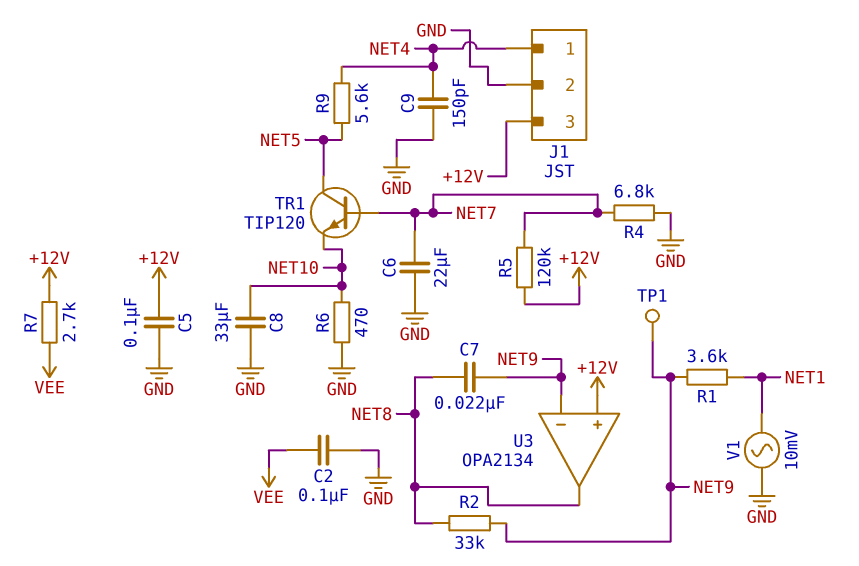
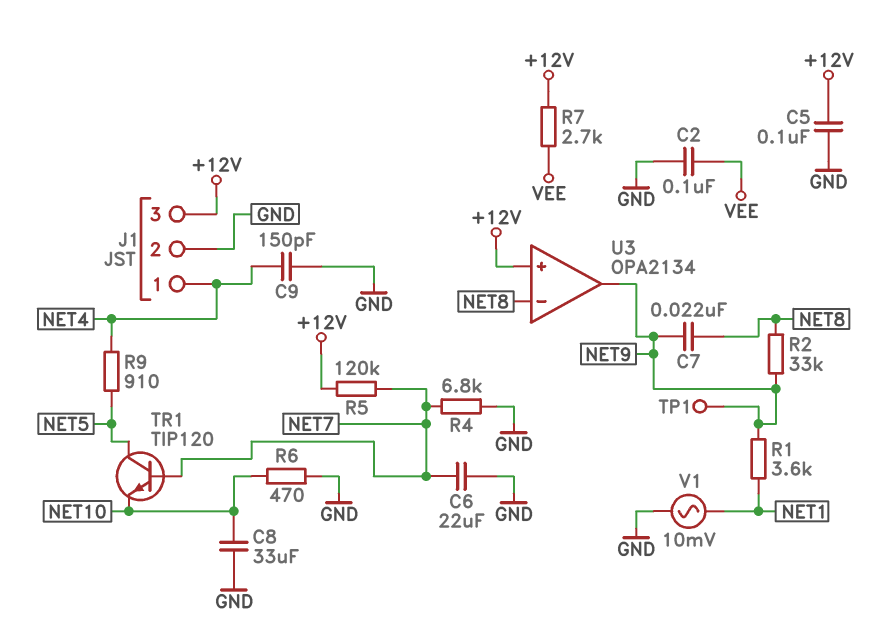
R9: 5.6k (NET4, NET5) -> 910 (NET4, NET5)
U3 pin in-: NET9 -> NET8
U3 pin out: NET8 -> NET9

